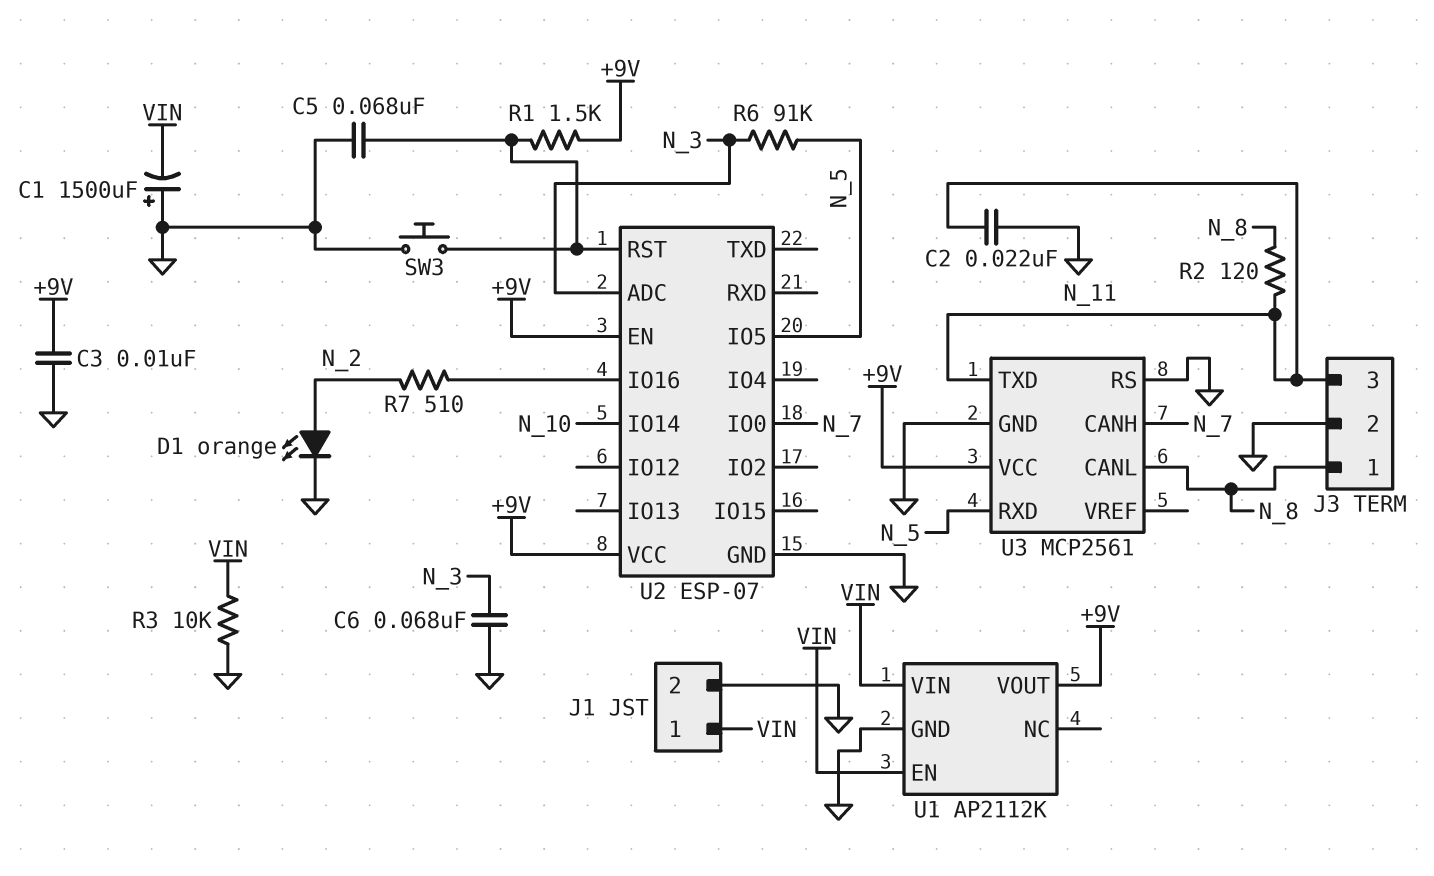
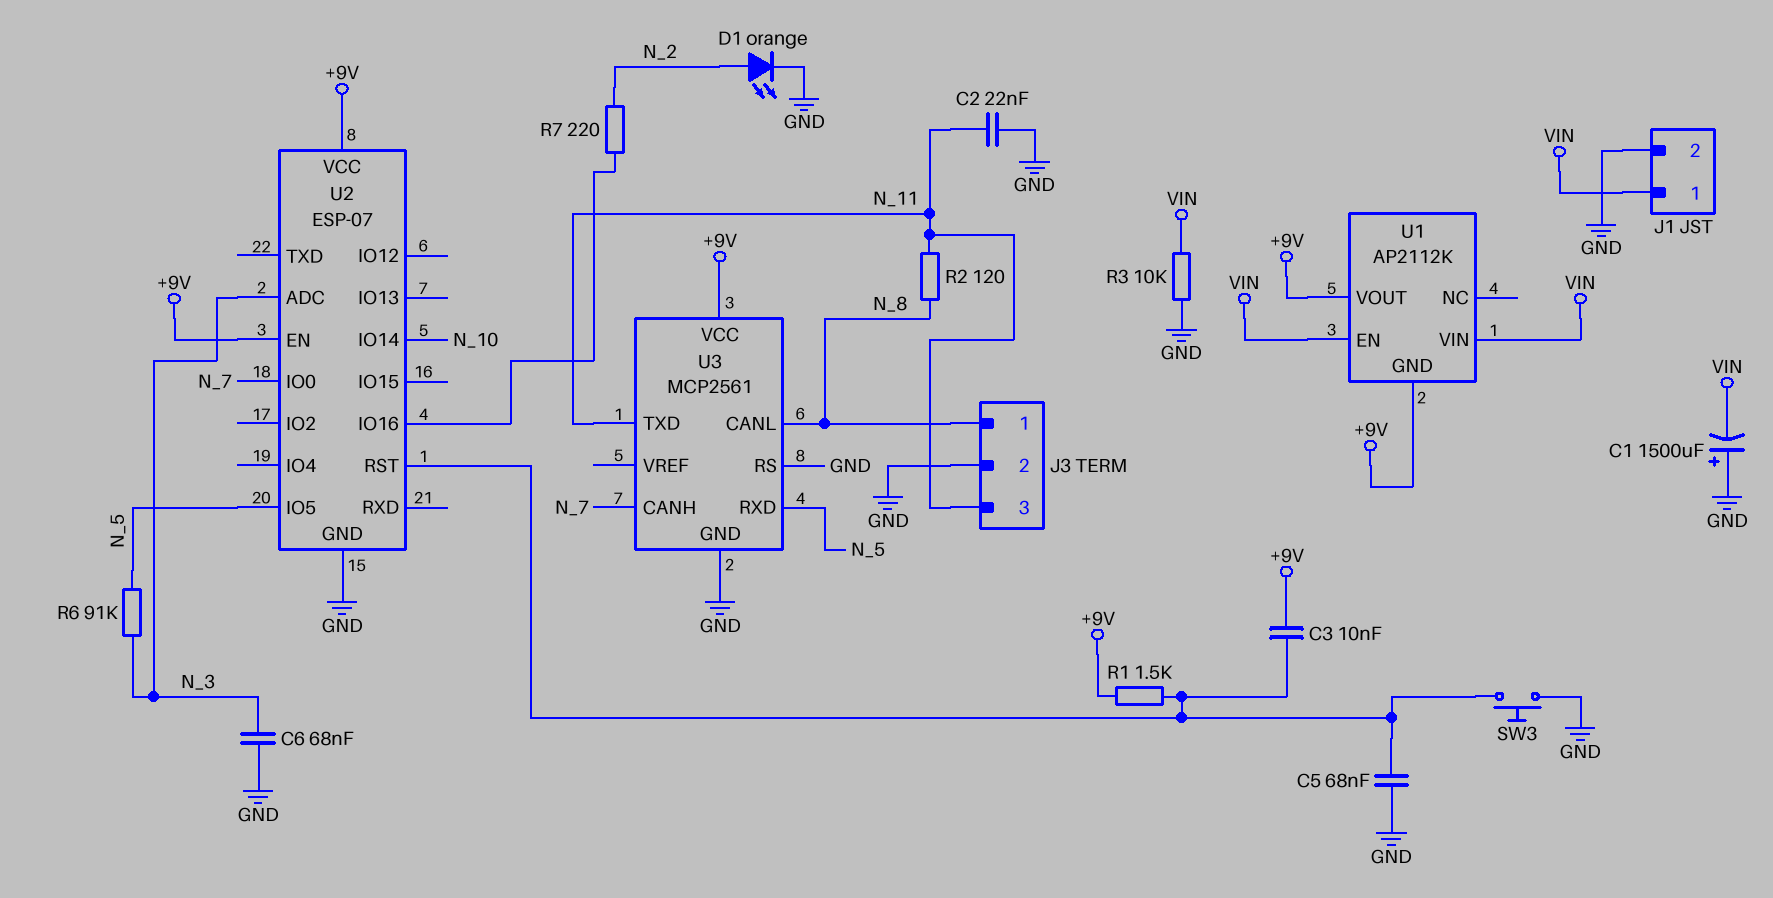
C3: 10nF (+9V, GND) -> 10nF (+9V, U2/RST)
R7: 510 (N_2, U2/IO16) -> 220 (N_2, U2/IO16)
U1 pin GND: GND -> +9V

